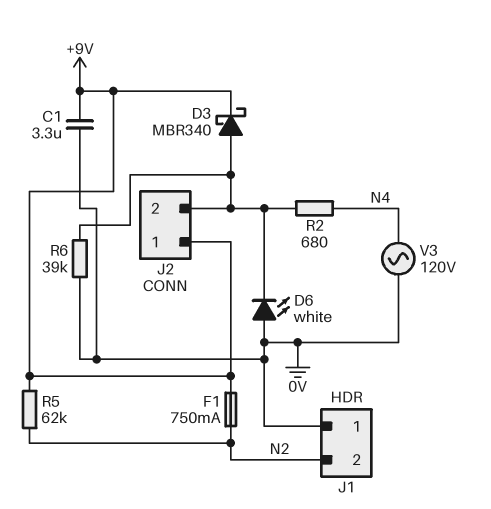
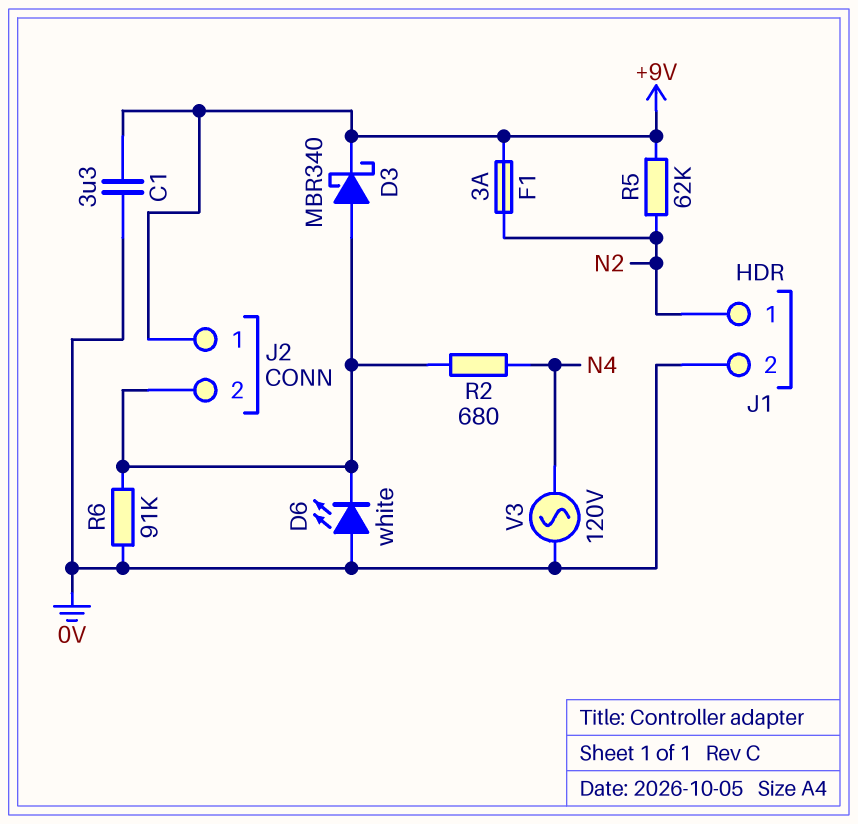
F1: 750mA (+9V, N2) -> 3A (+9V, N2)
J1 pin 1: 0V -> N2
J1 pin 2: N2 -> 0V
R6: 39k (0V, J2/2) -> 91k (0V, J2/2)

